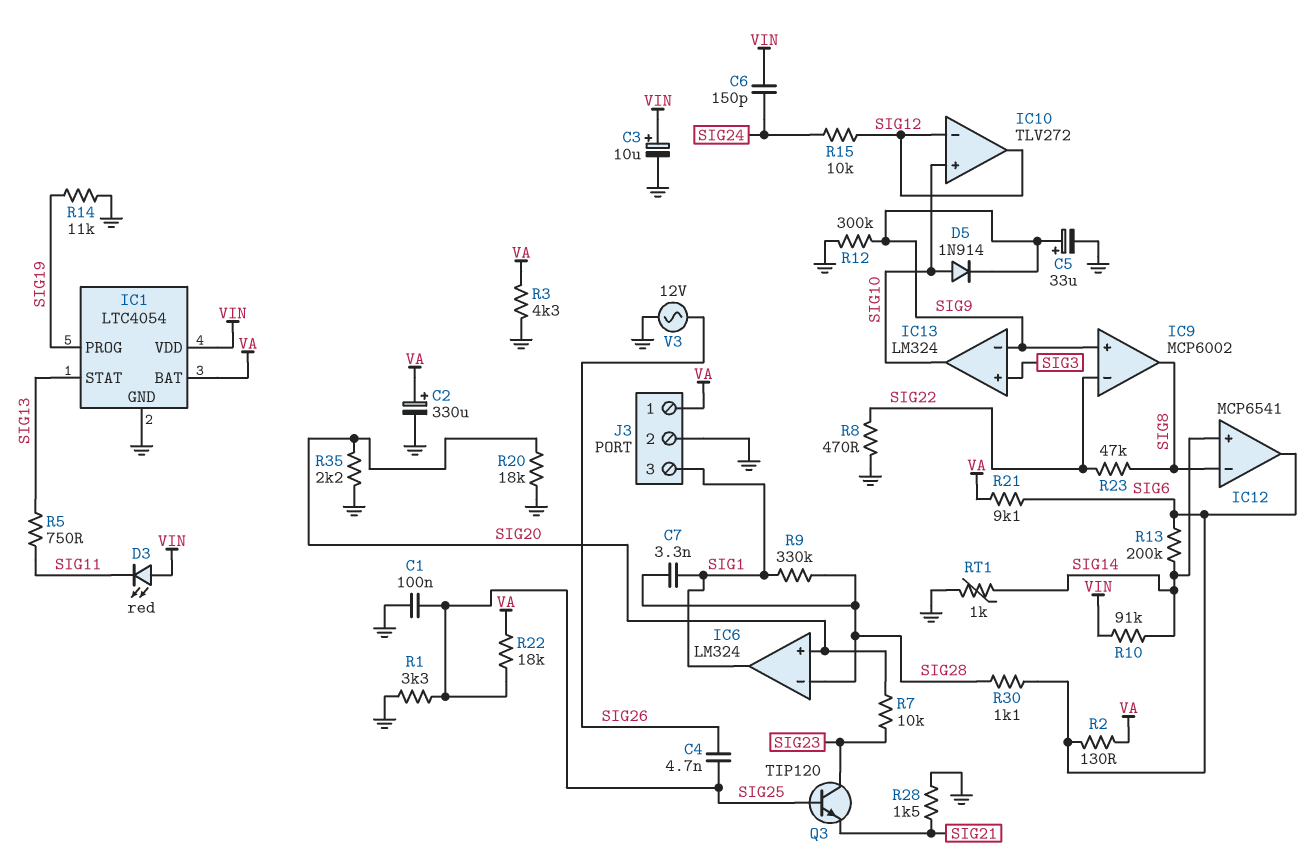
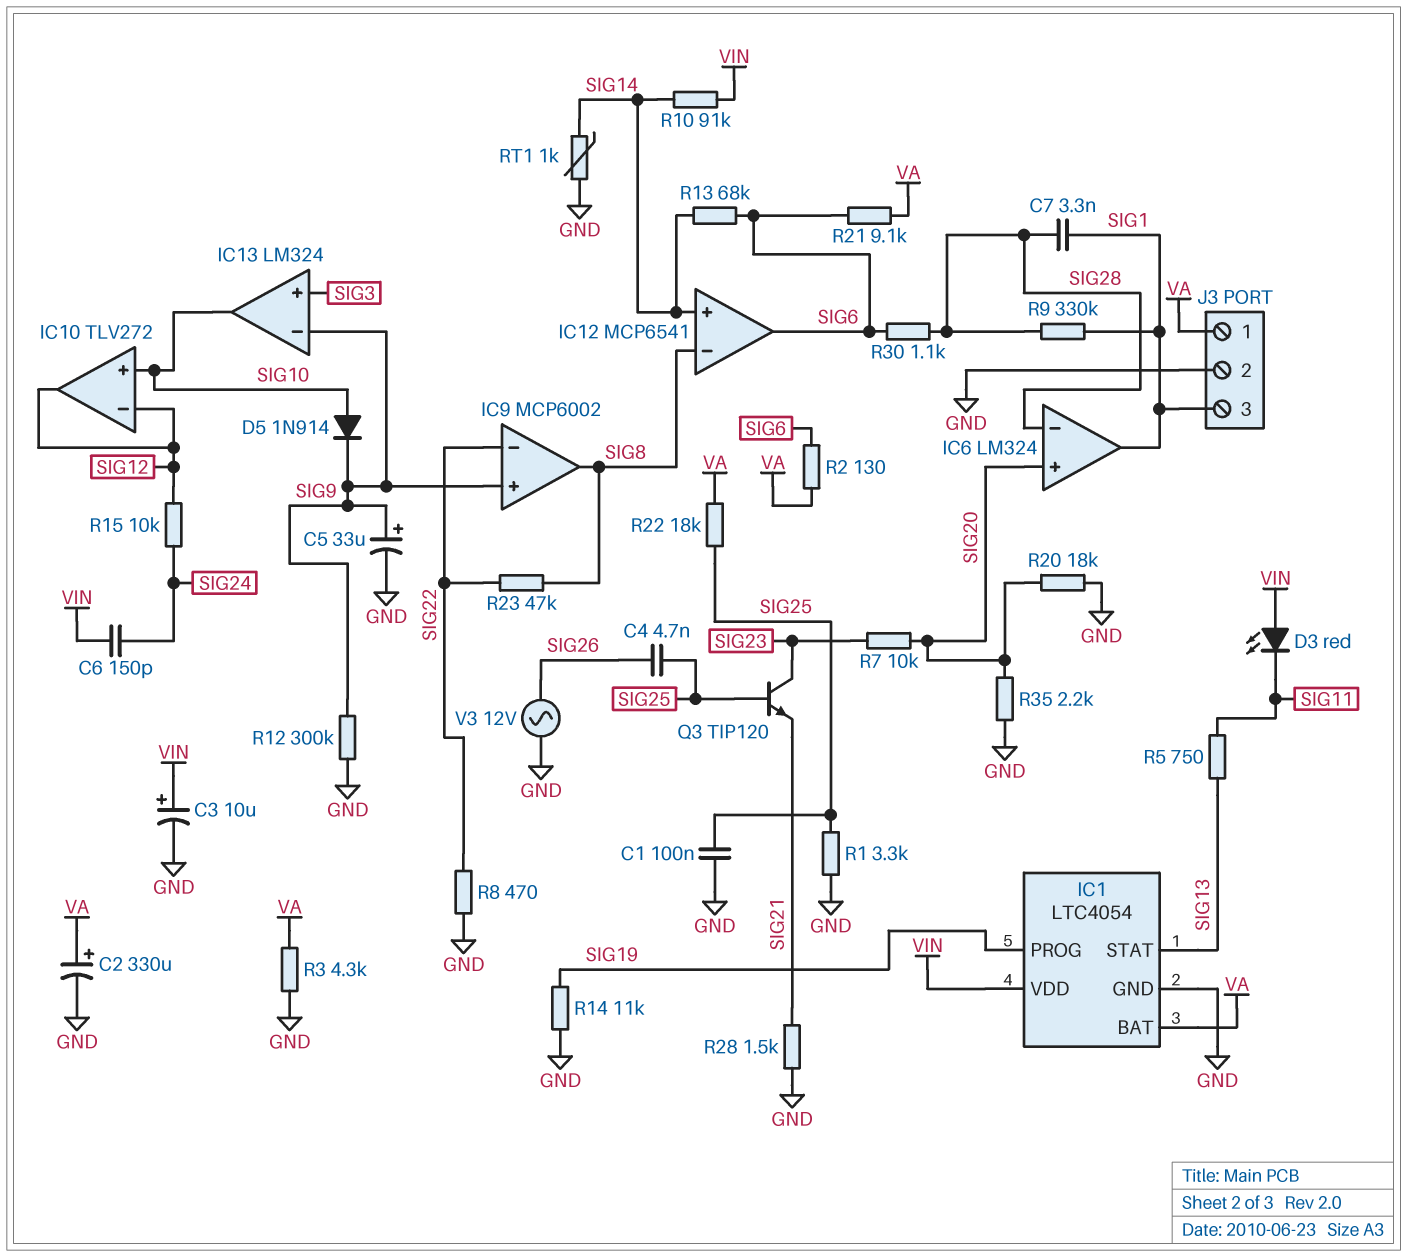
R13: 200k (SIG6, SIG14) -> 68k (SIG6, SIG14)

